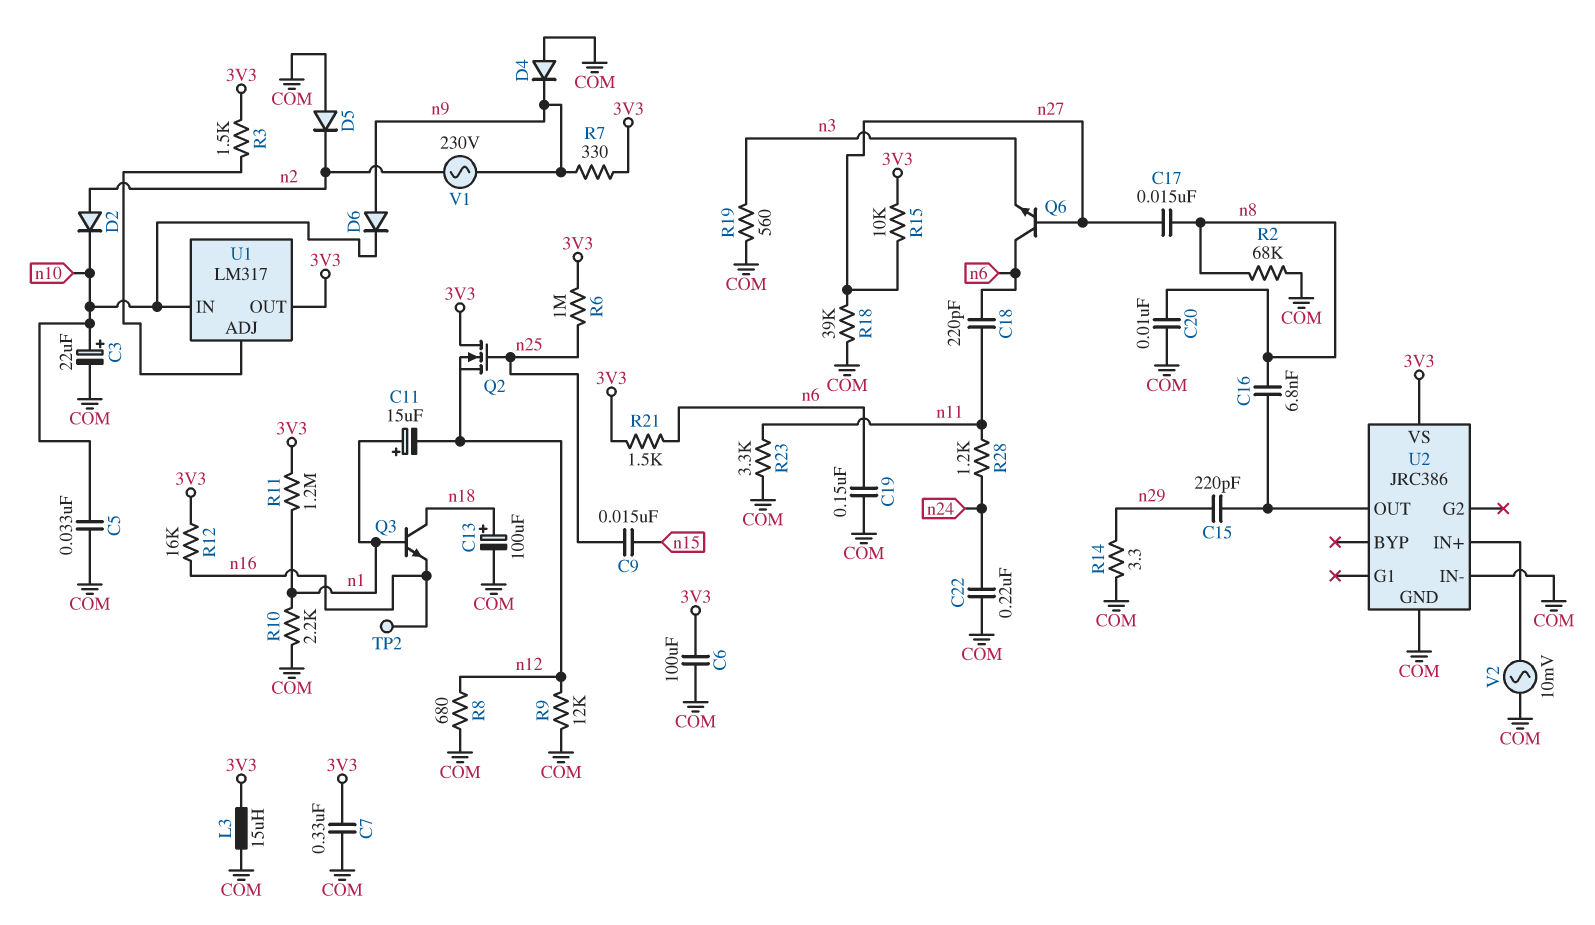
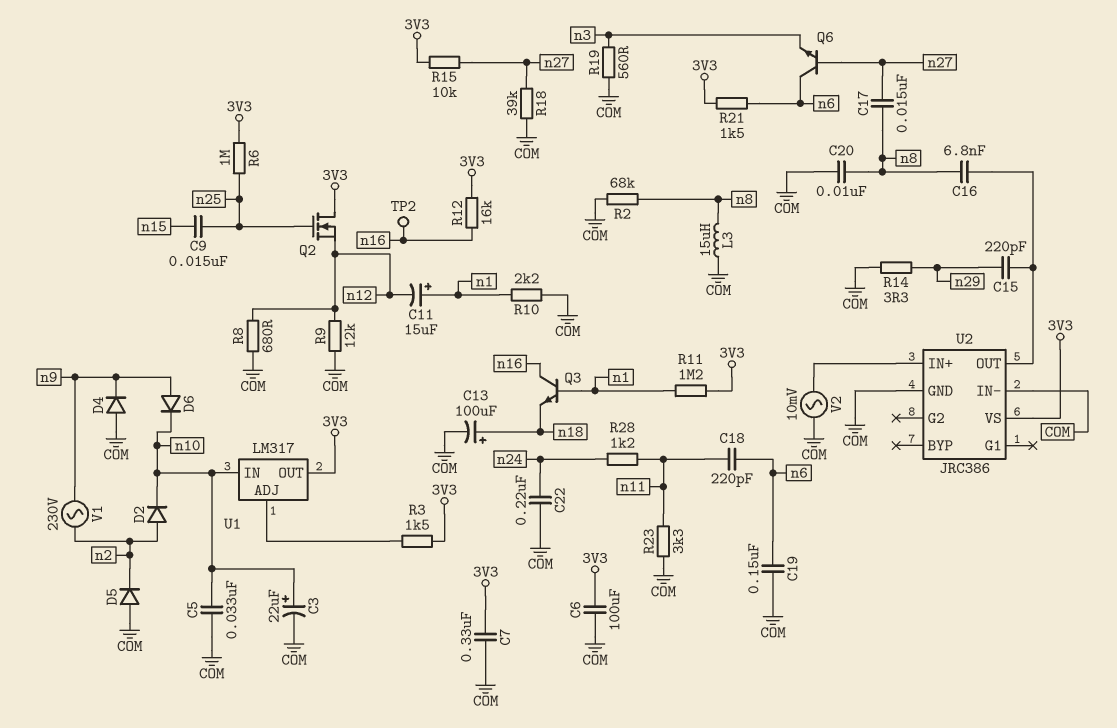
L3: 15uH (3V3, COM) -> 15uH (COM, n8)
Q3: NPN (B n1, C n18, E n16) -> NPN (B n1, C n16, E n18)
R7: 330 (3V3, n9) -> none

